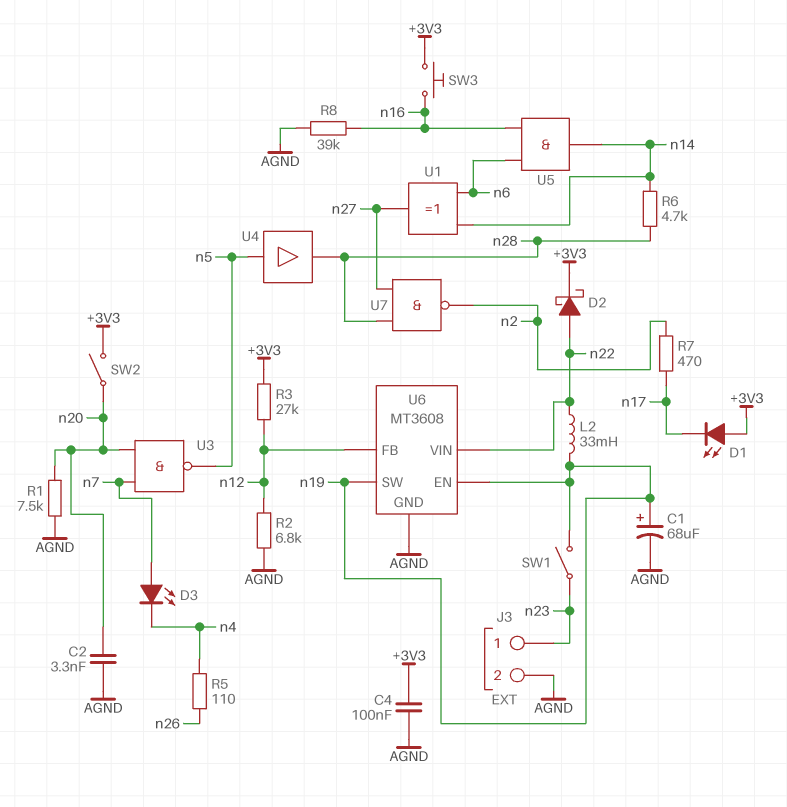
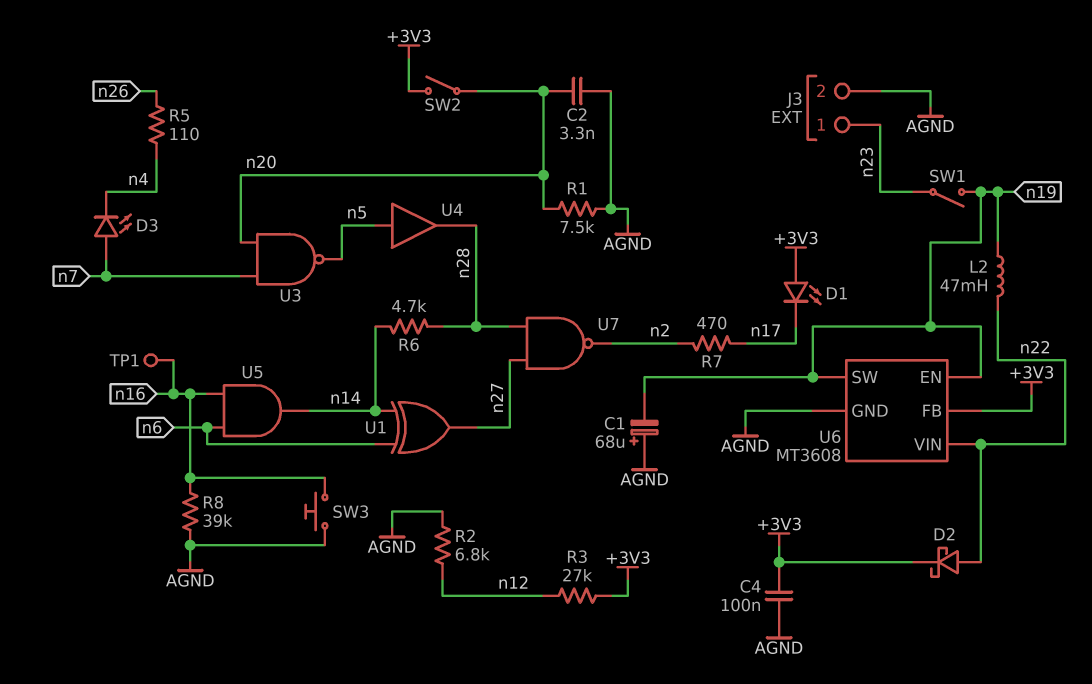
C1: 68uF (plus n19, minus AGND) -> 68uF (plus AGND, minus n19)
L2: 33mH (n19, n22) -> 47mH (n19, n22)
SW3: button (+3V3, n16) -> button (AGND, n16)
TP1: none -> test point (n16)
U6 pin FB: n12 -> +3V3

